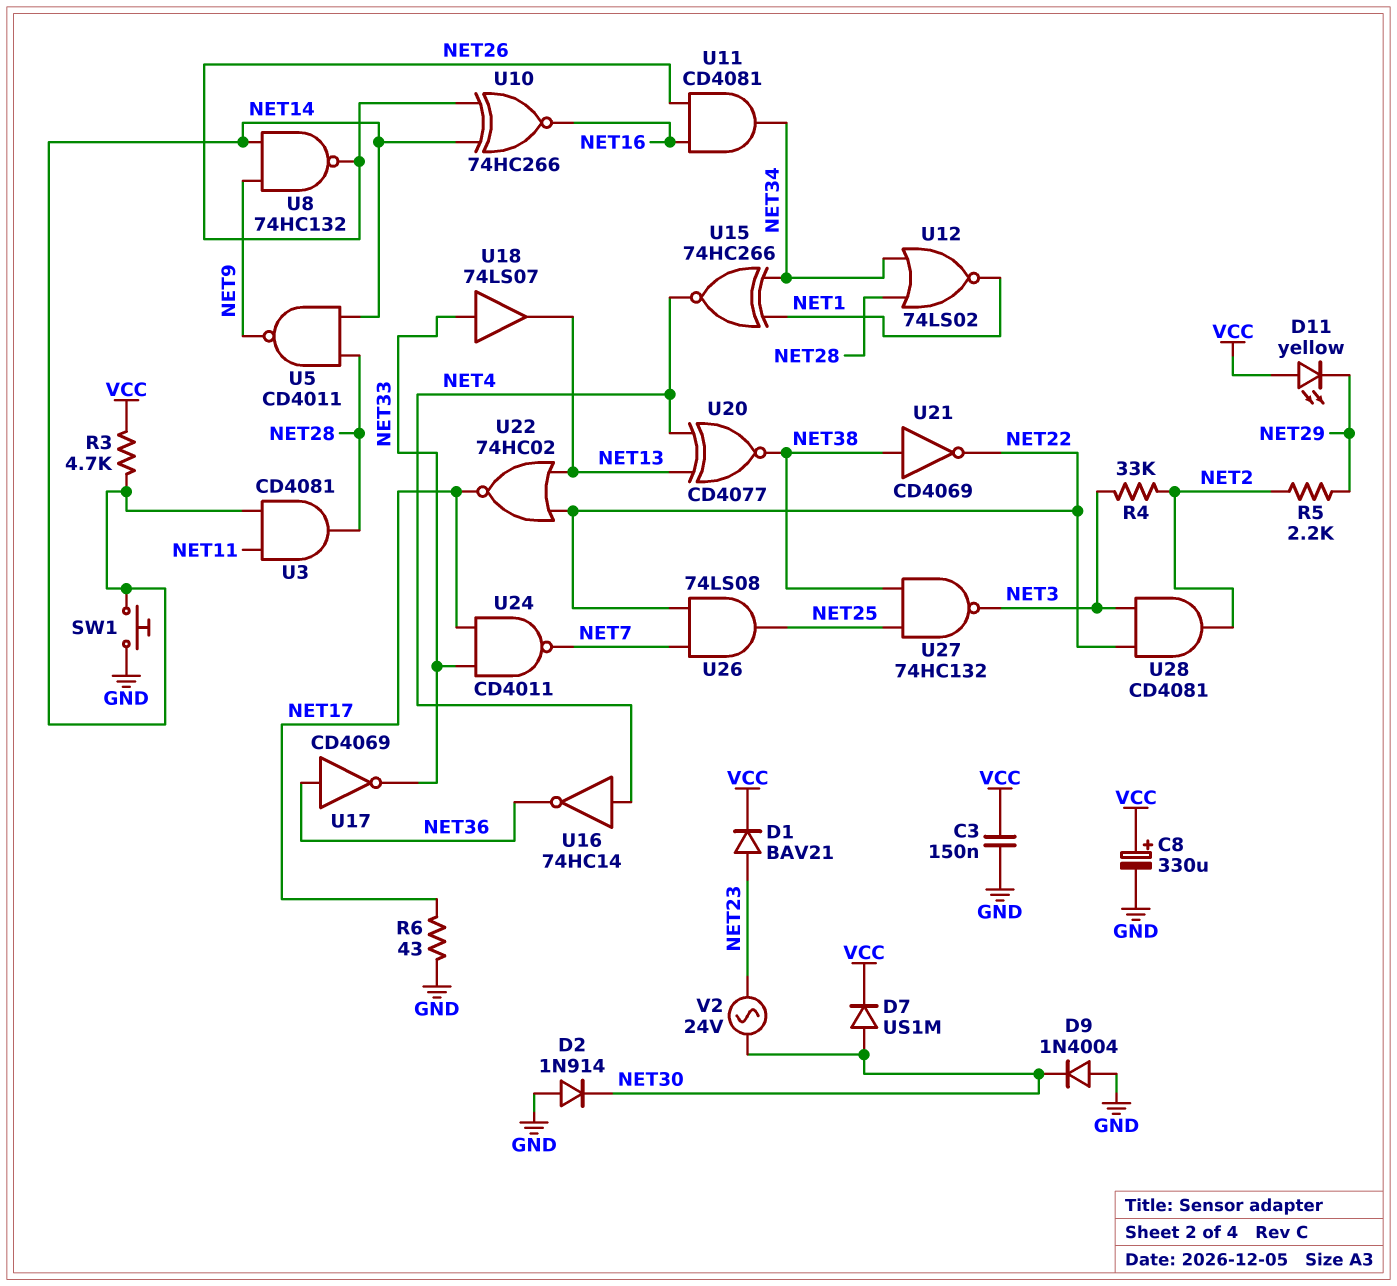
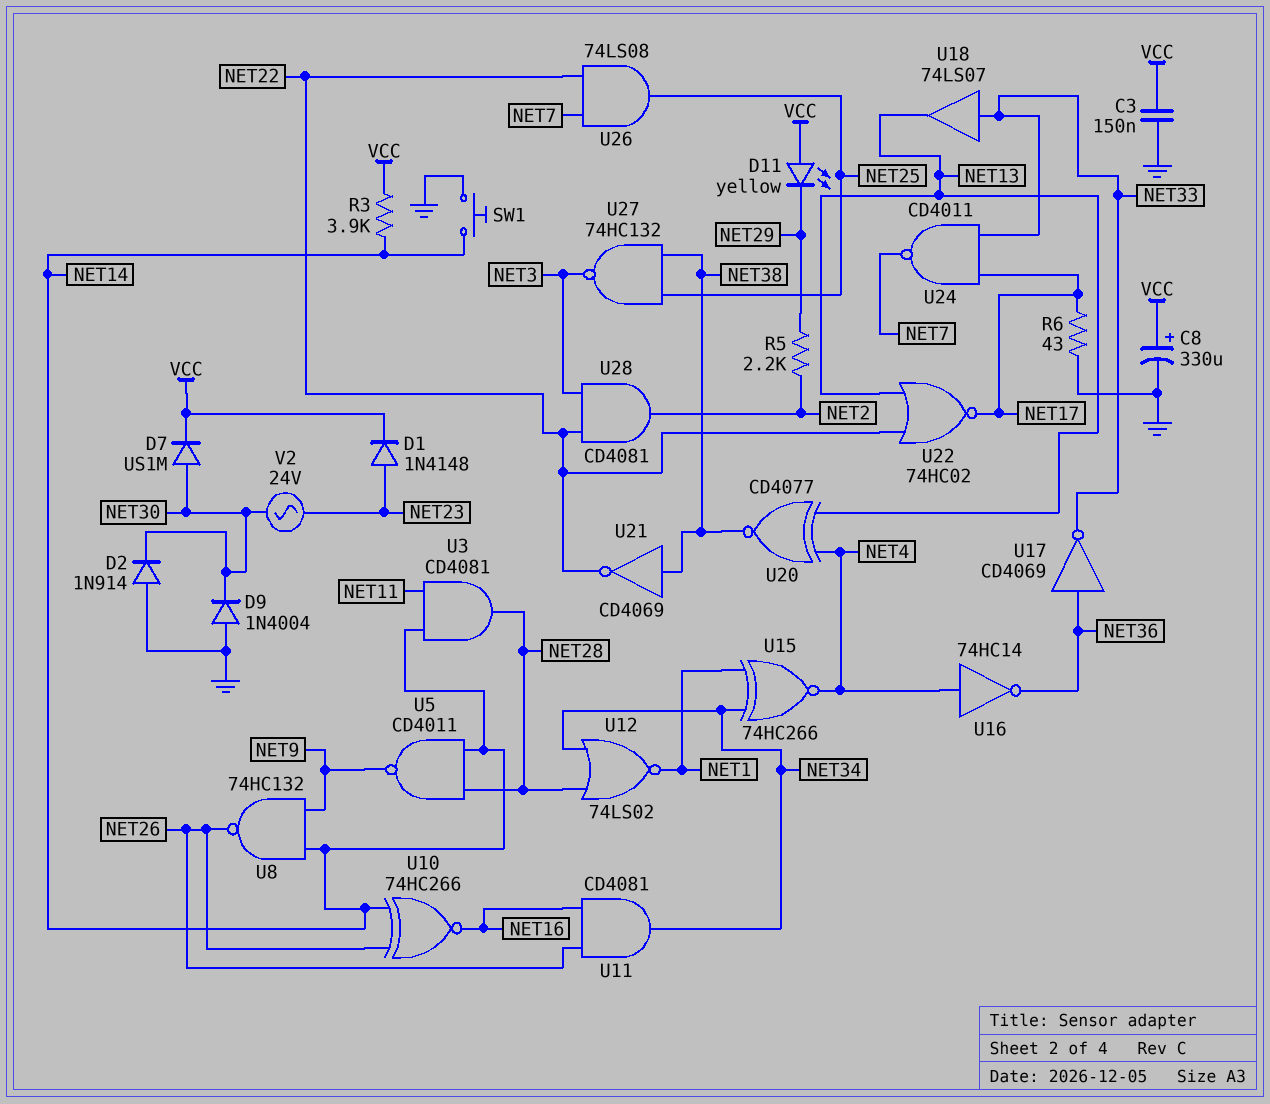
D1: diode BAV21 (A NET23, K VCC) -> diode 1N4148 (A NET23, K VCC)
R3: 4.7k (NET14, VCC) -> 3.9k (NET14, VCC)
R4: 33k (NET2, NET3) -> none

